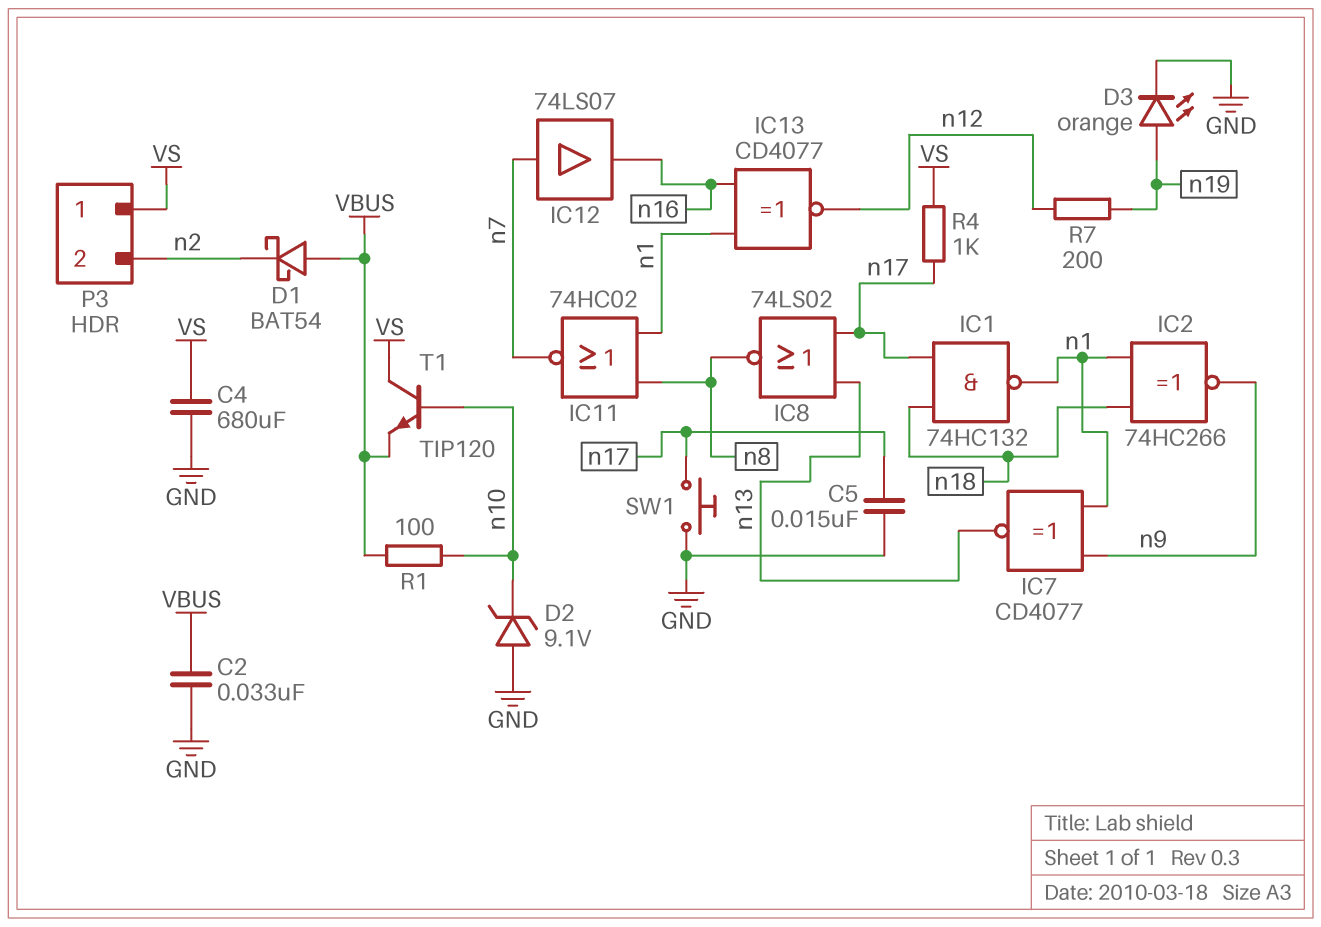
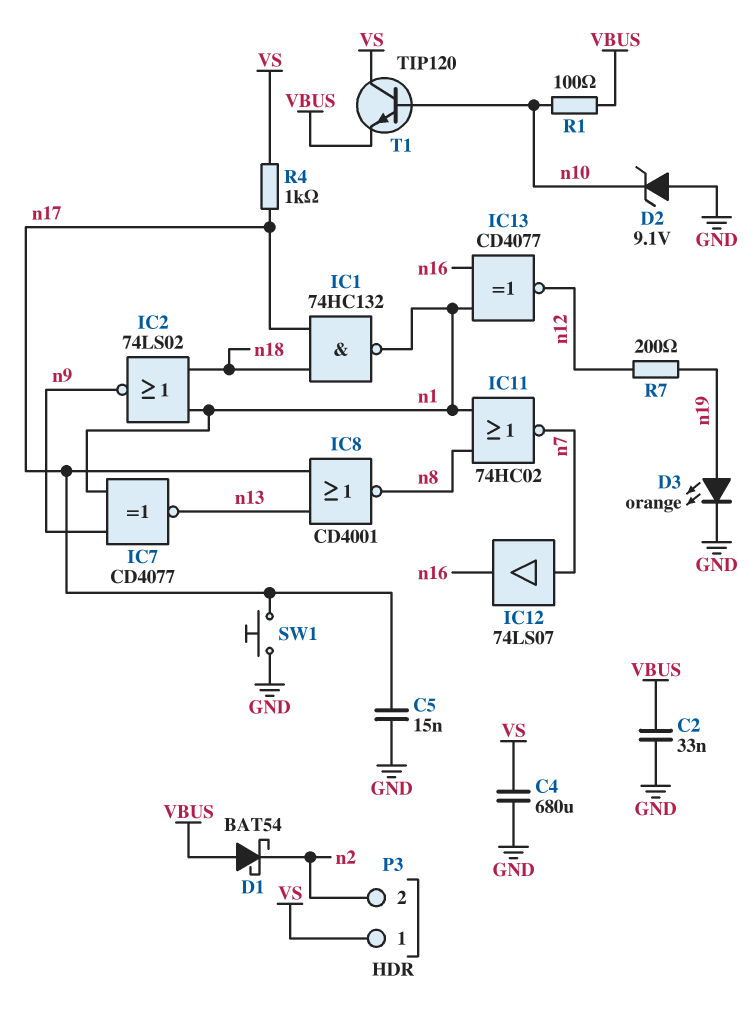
IC2: XNOR 74HC266 (in n1, in n18, out n9) -> NOR 74LS02 (in n1, in n18, out n9)
IC8: NOR 74LS02 (in n13, in n17, out n8) -> NOR CD4001 (in n13, in n17, out n8)

